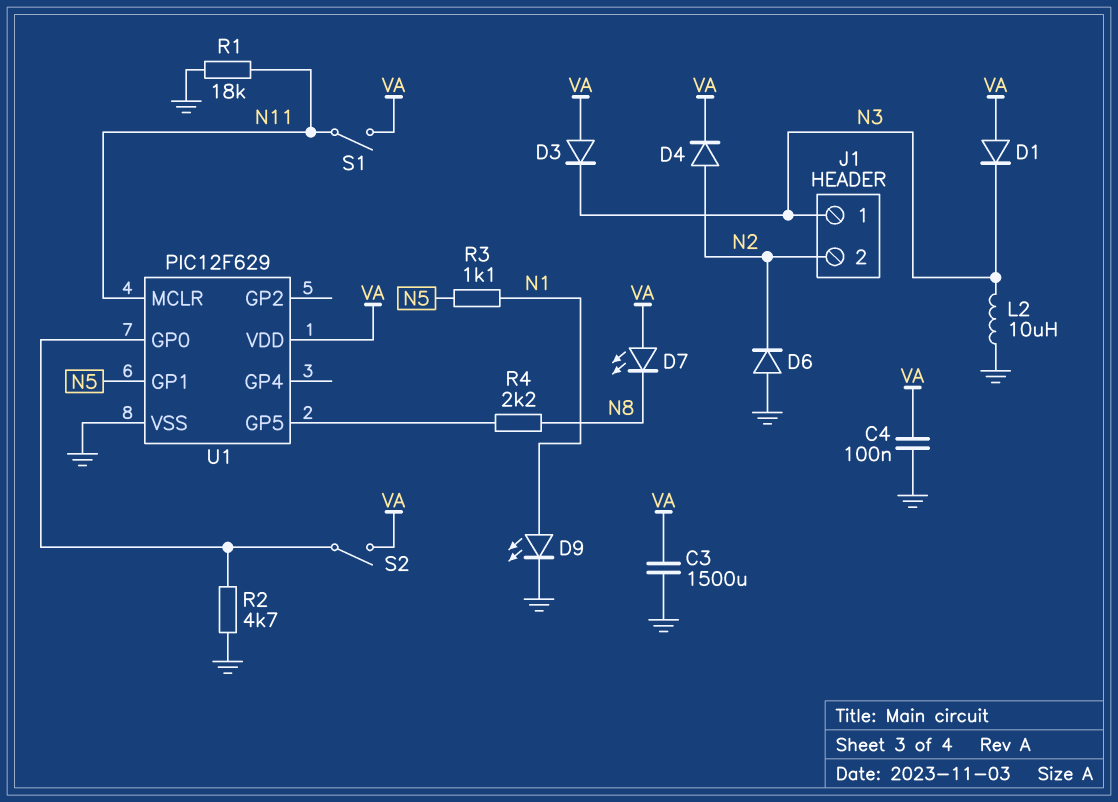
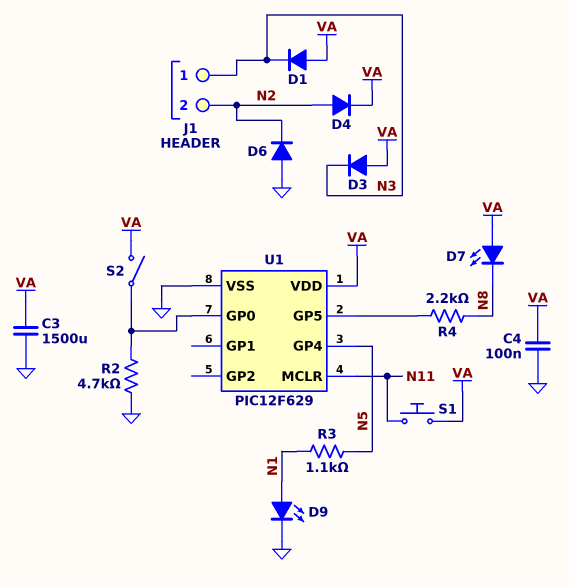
L2: 10uH (GND, N3) -> none
R1: 18k (GND, N11) -> none
S1: switch (N11, VA) -> button (N11, VA)
U1 pin GP1: N5 -> none
U1 pin GP4: none -> N5

